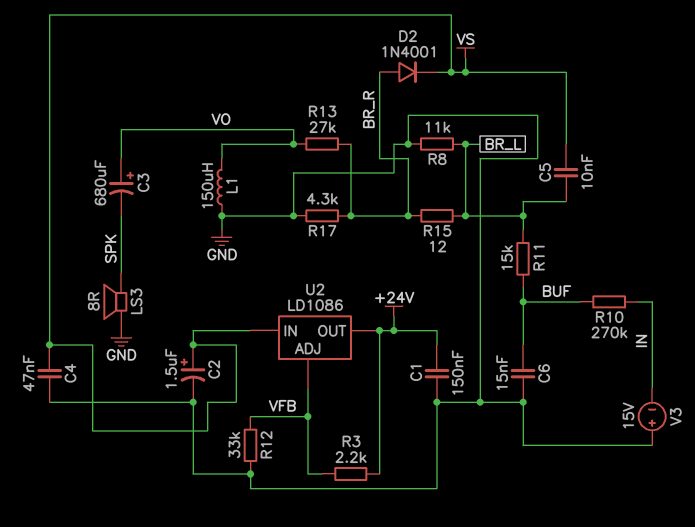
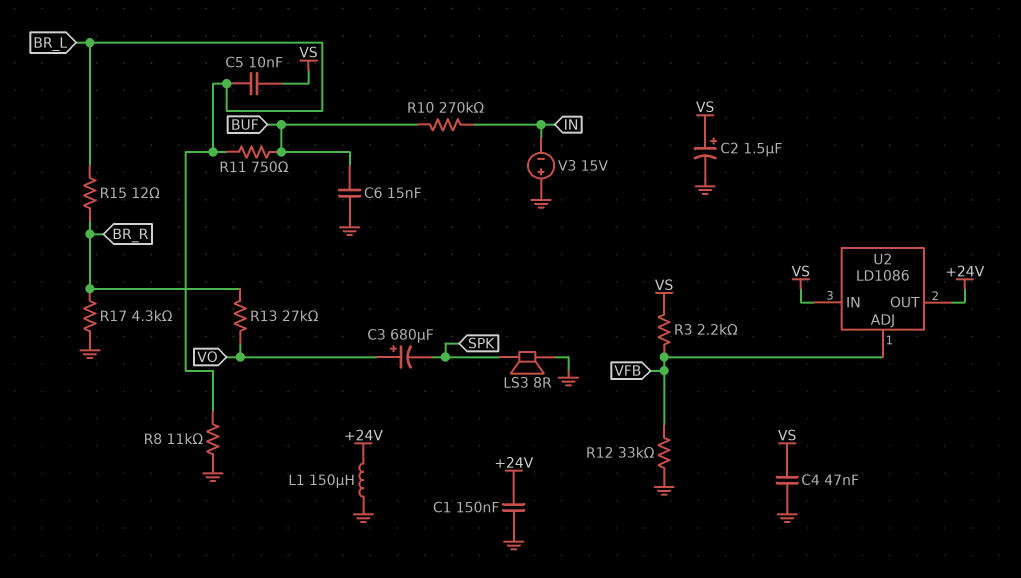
D2: diode 1N4001 (A BR_R, K VS) -> none
L1: 150uH (GND, VO) -> 150uH (+24V, GND)
R3: 2.2k (+24V, VFB) -> 2.2k (VFB, VS)
R11: 15k (BR_L, BUF) -> 750 (BR_L, BUF)

